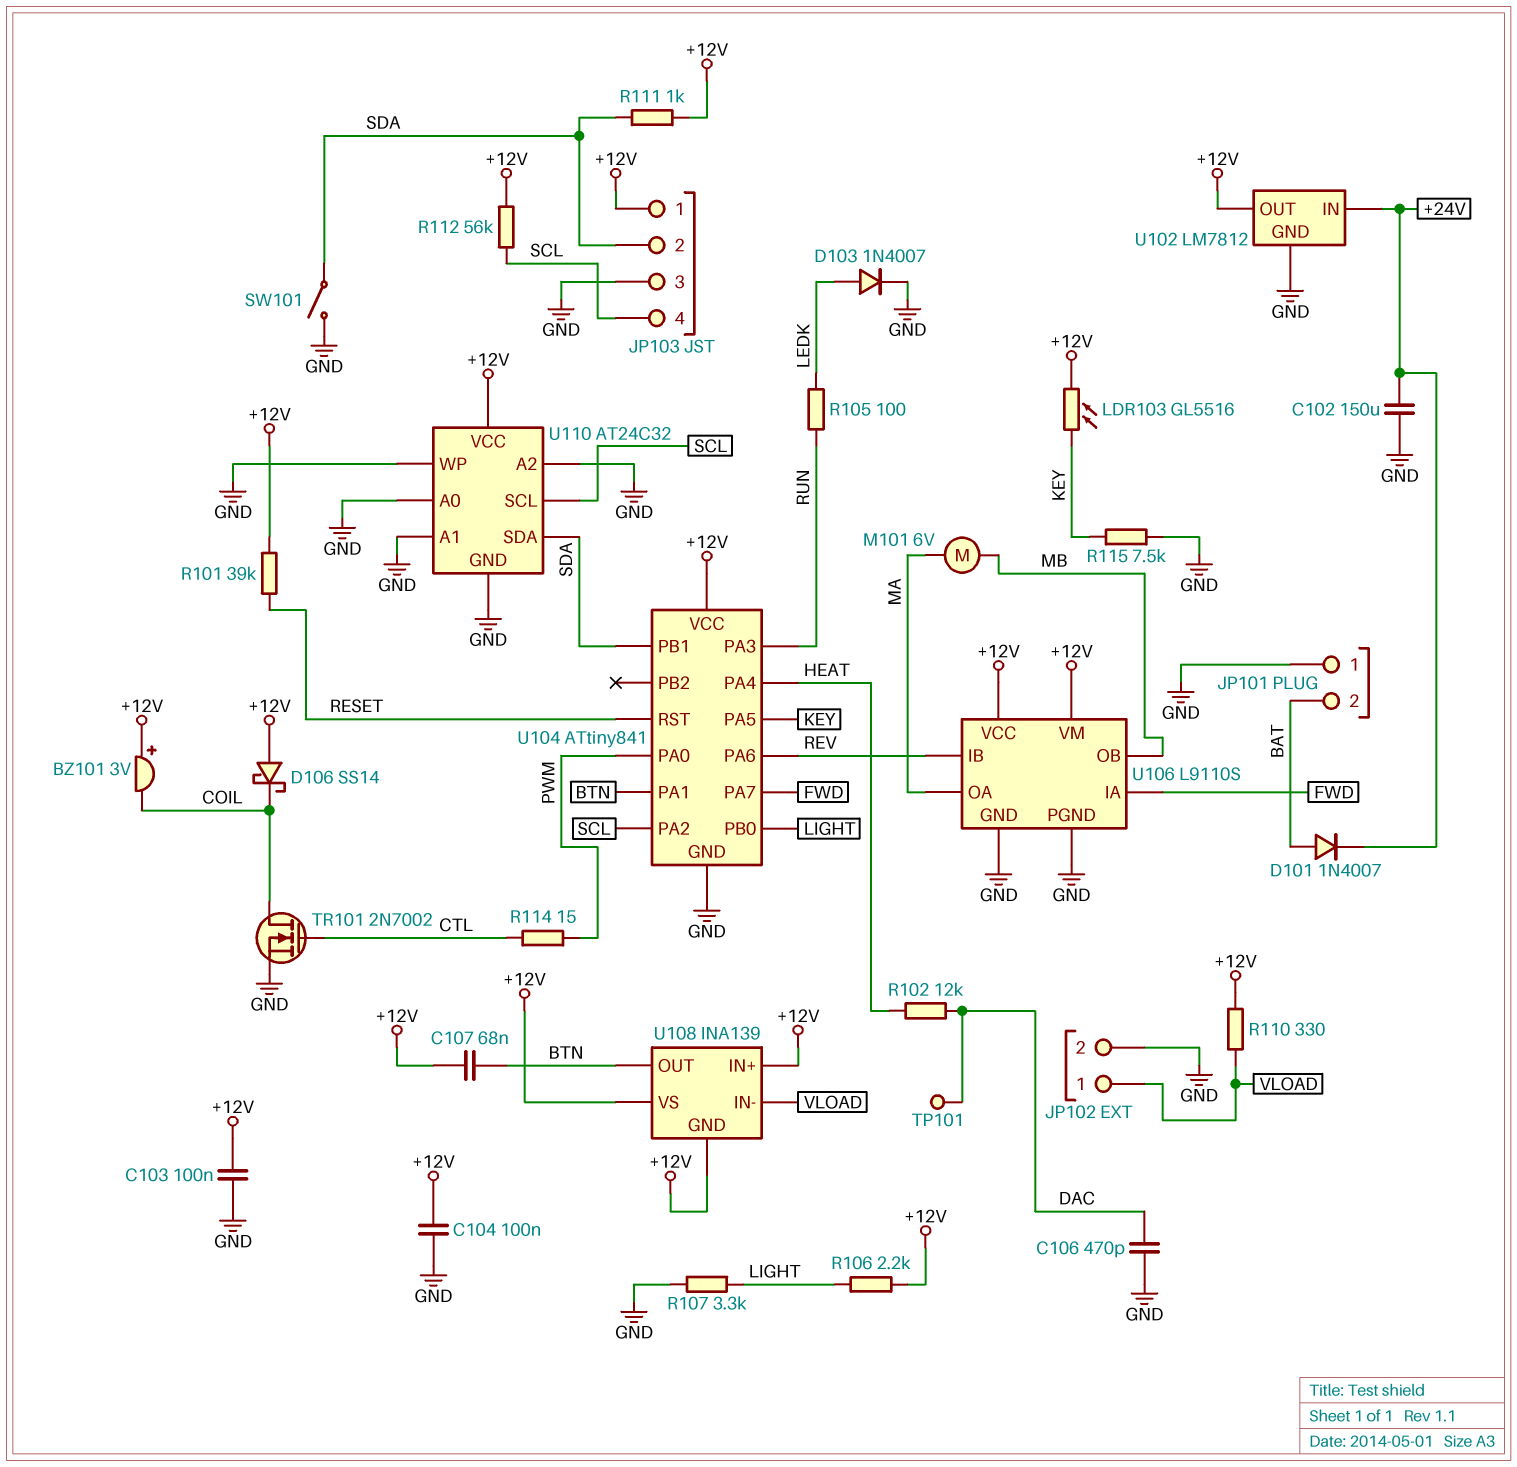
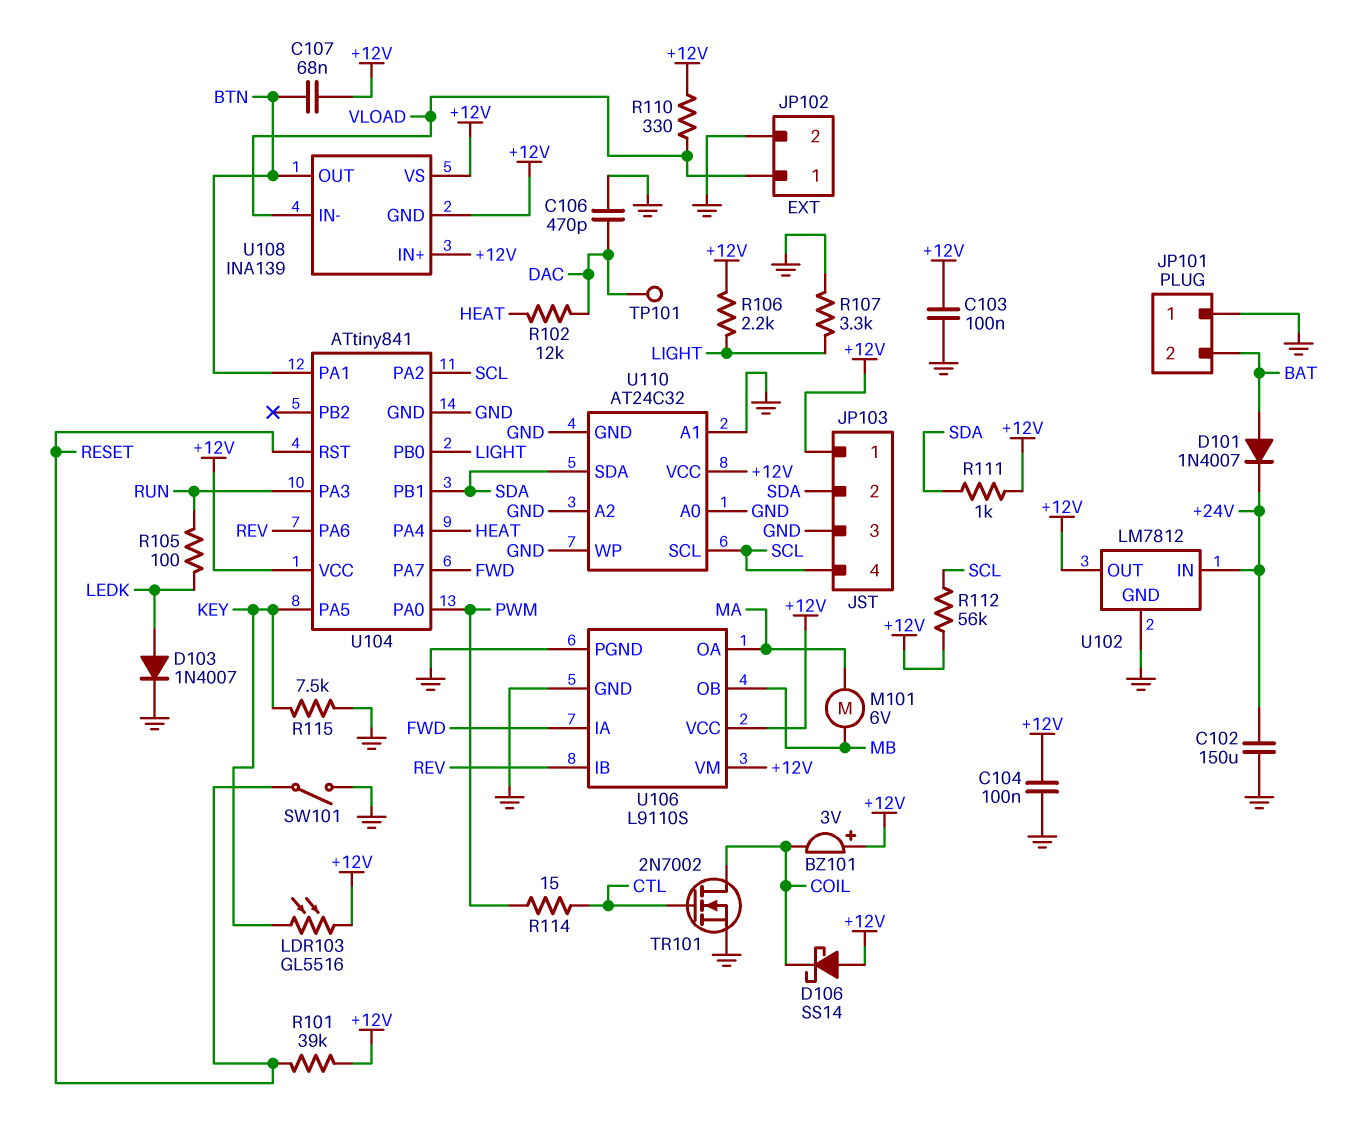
SW101: switch (GND, SDA) -> switch (GND, RESET)

